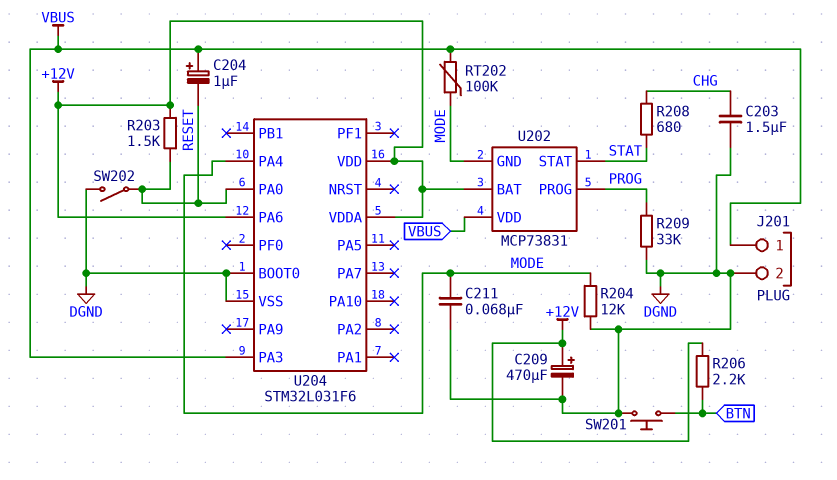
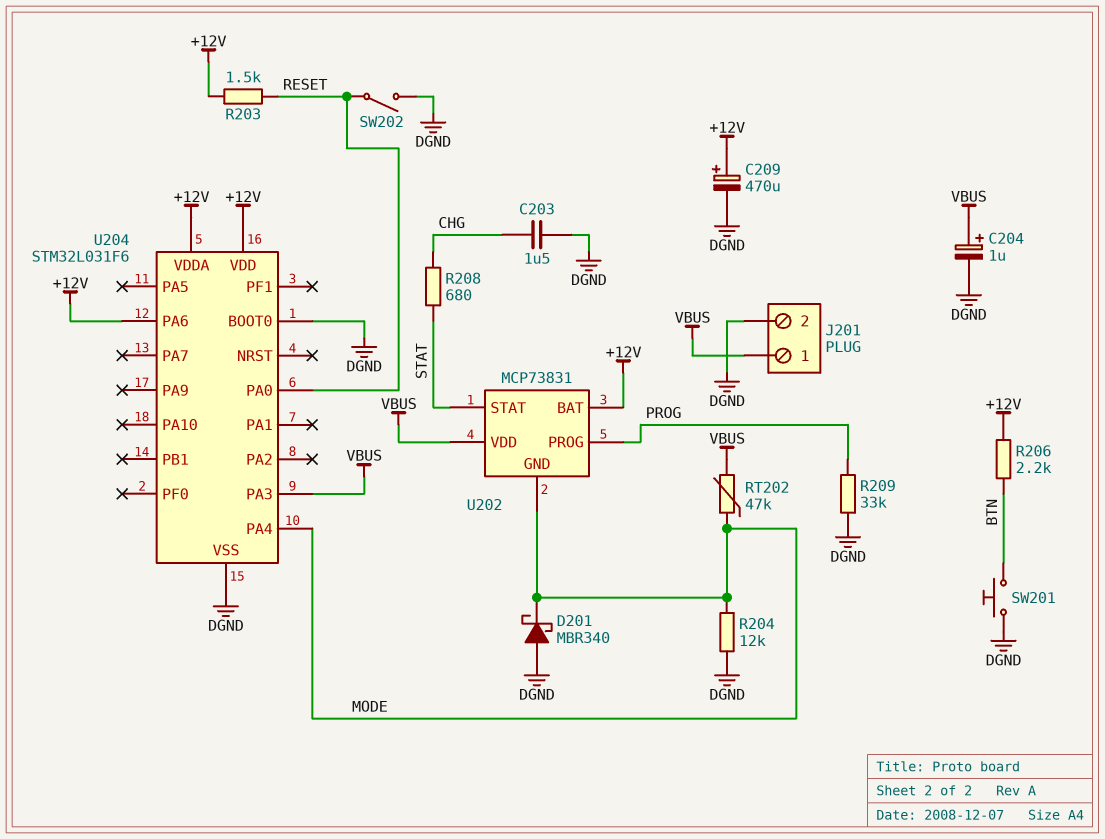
C204: 1uF (plus VBUS, minus RESET) -> 1uF (plus VBUS, minus DGND)
C211: 68nF (DGND, MODE) -> none
D201: none -> schottky MBR340 (A DGND, K MODE)
RT202: 100k (MODE, VBUS) -> 47k (MODE, VBUS)

